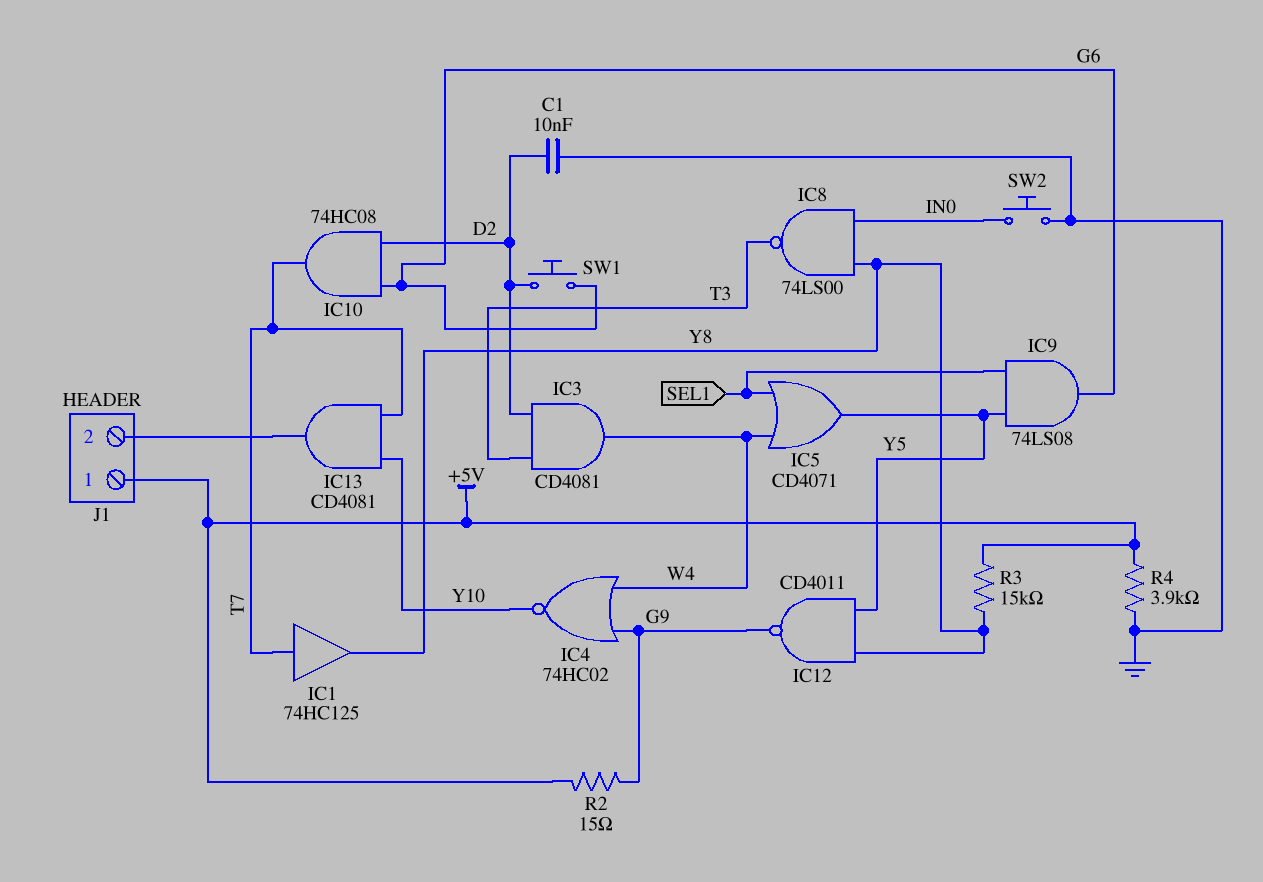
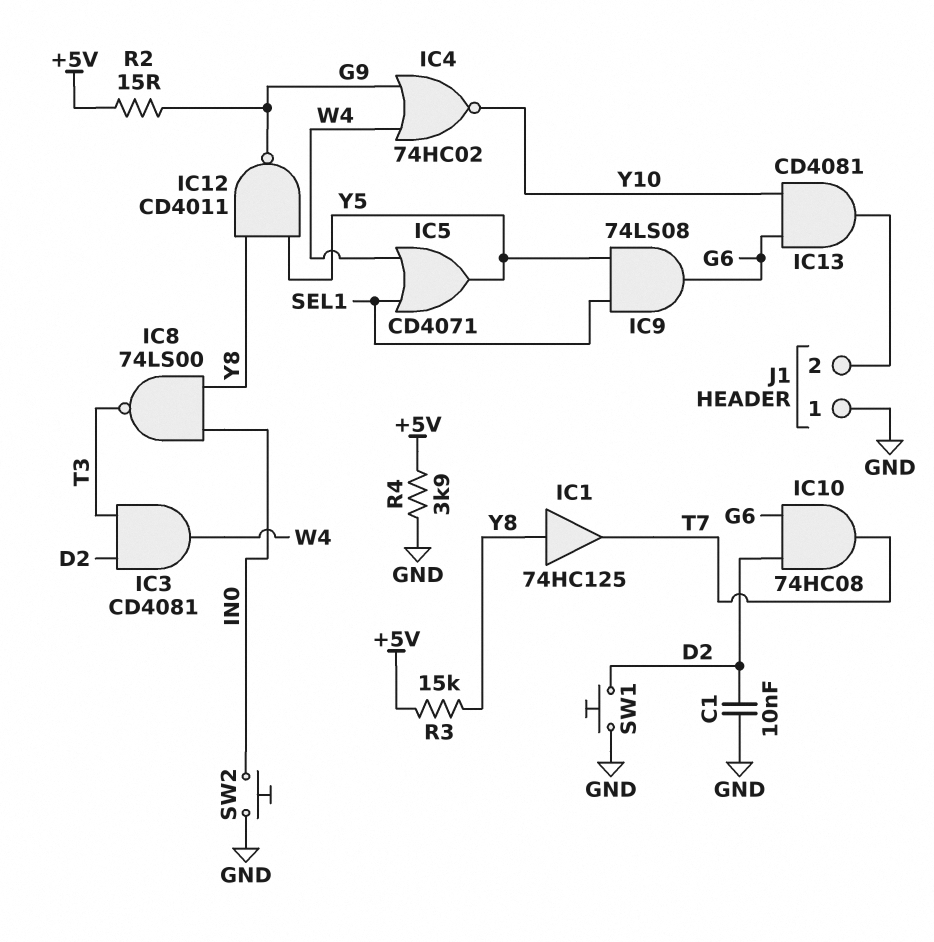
IC1: buffer 74HC125 (in T7, out Y8) -> buffer 74HC125 (in Y8, out T7)
IC13: AND CD4081 (in T7, in Y10, out J1/2) -> AND CD4081 (in G6, in Y10, out J1/2)
J1 pin 1: +5V -> GND
SW1: button (D2, G6) -> button (D2, GND)

